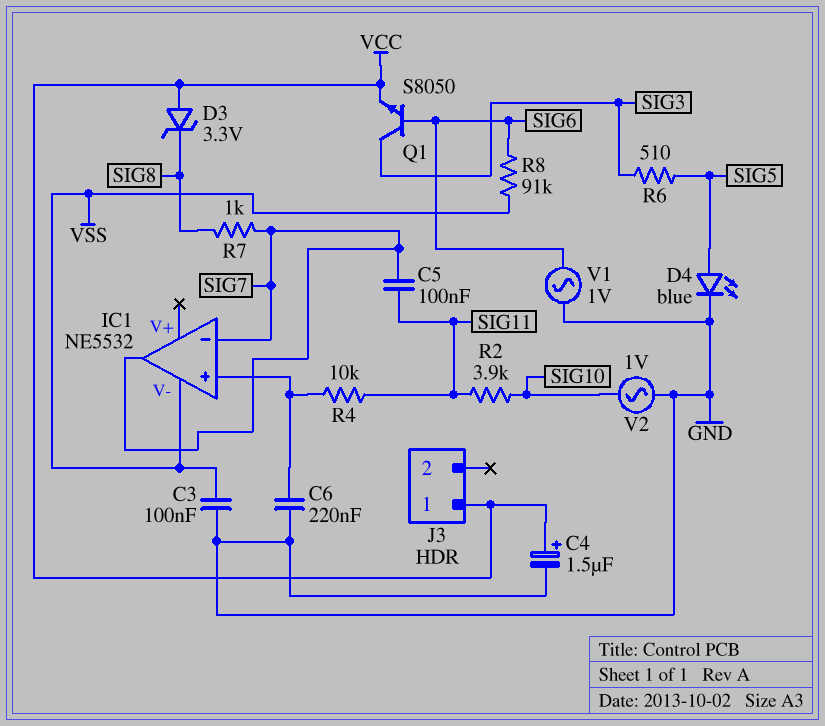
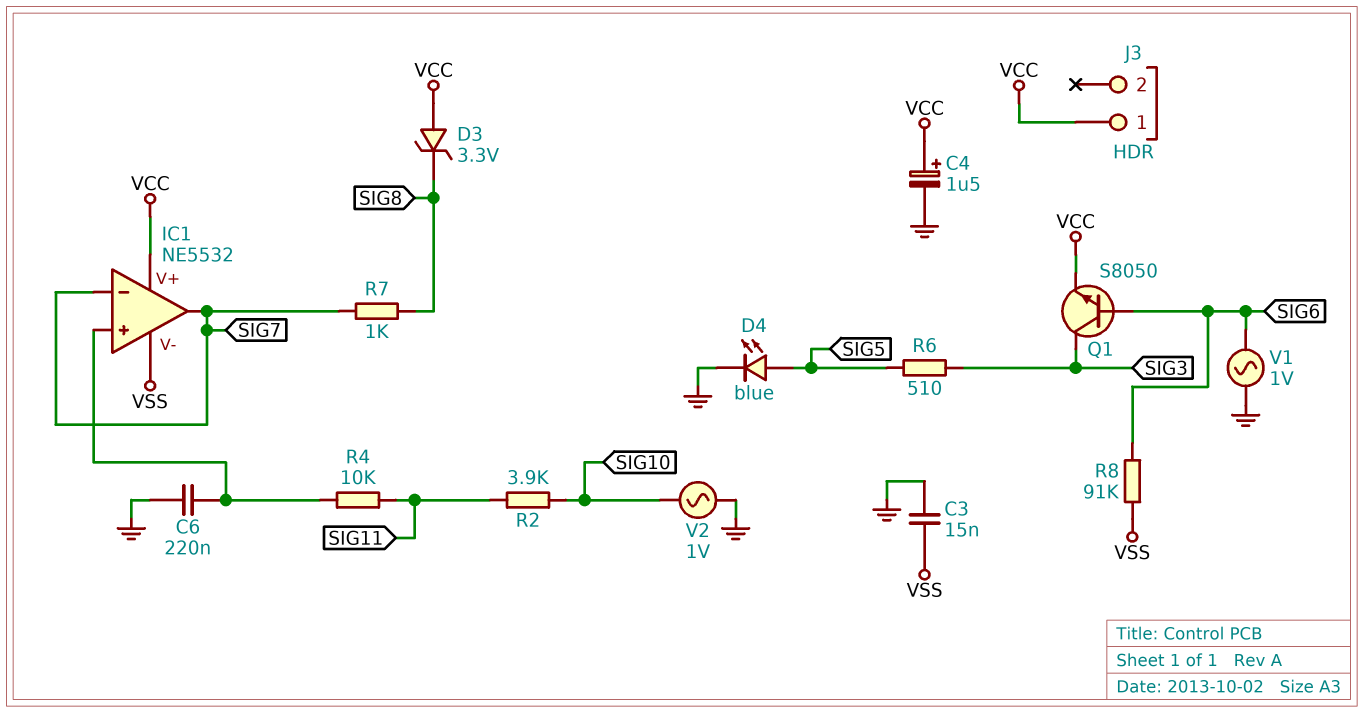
C3: 100nF (GND, VSS) -> 15nF (GND, VSS)
C5: 100nF (SIG7, SIG11) -> none
IC1 pin V+: none -> VCC

